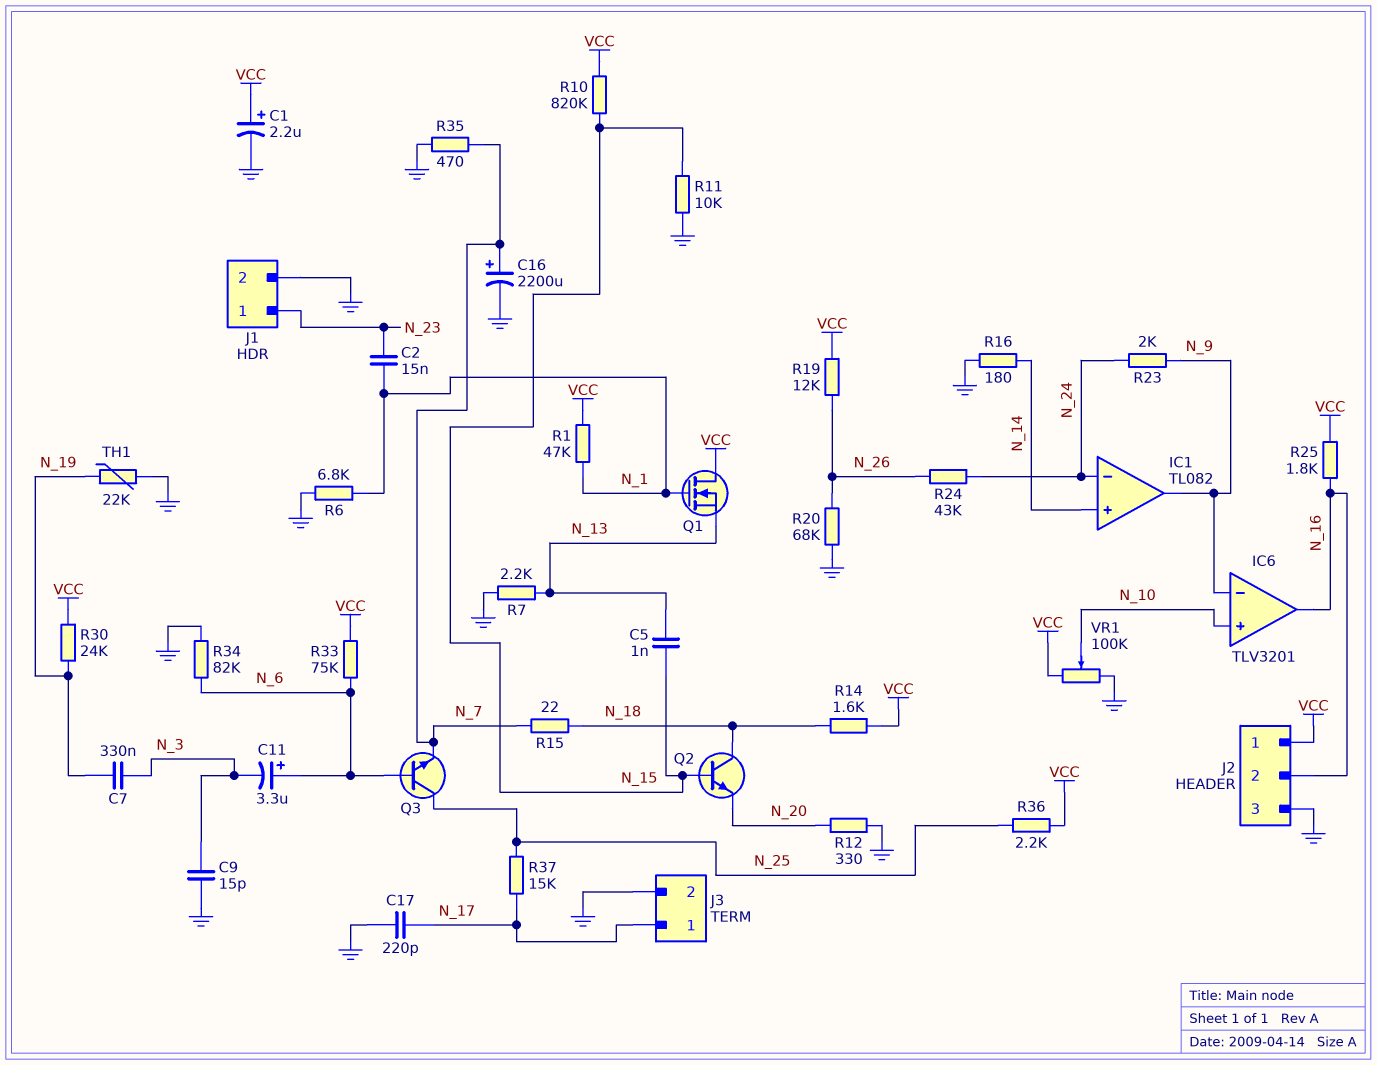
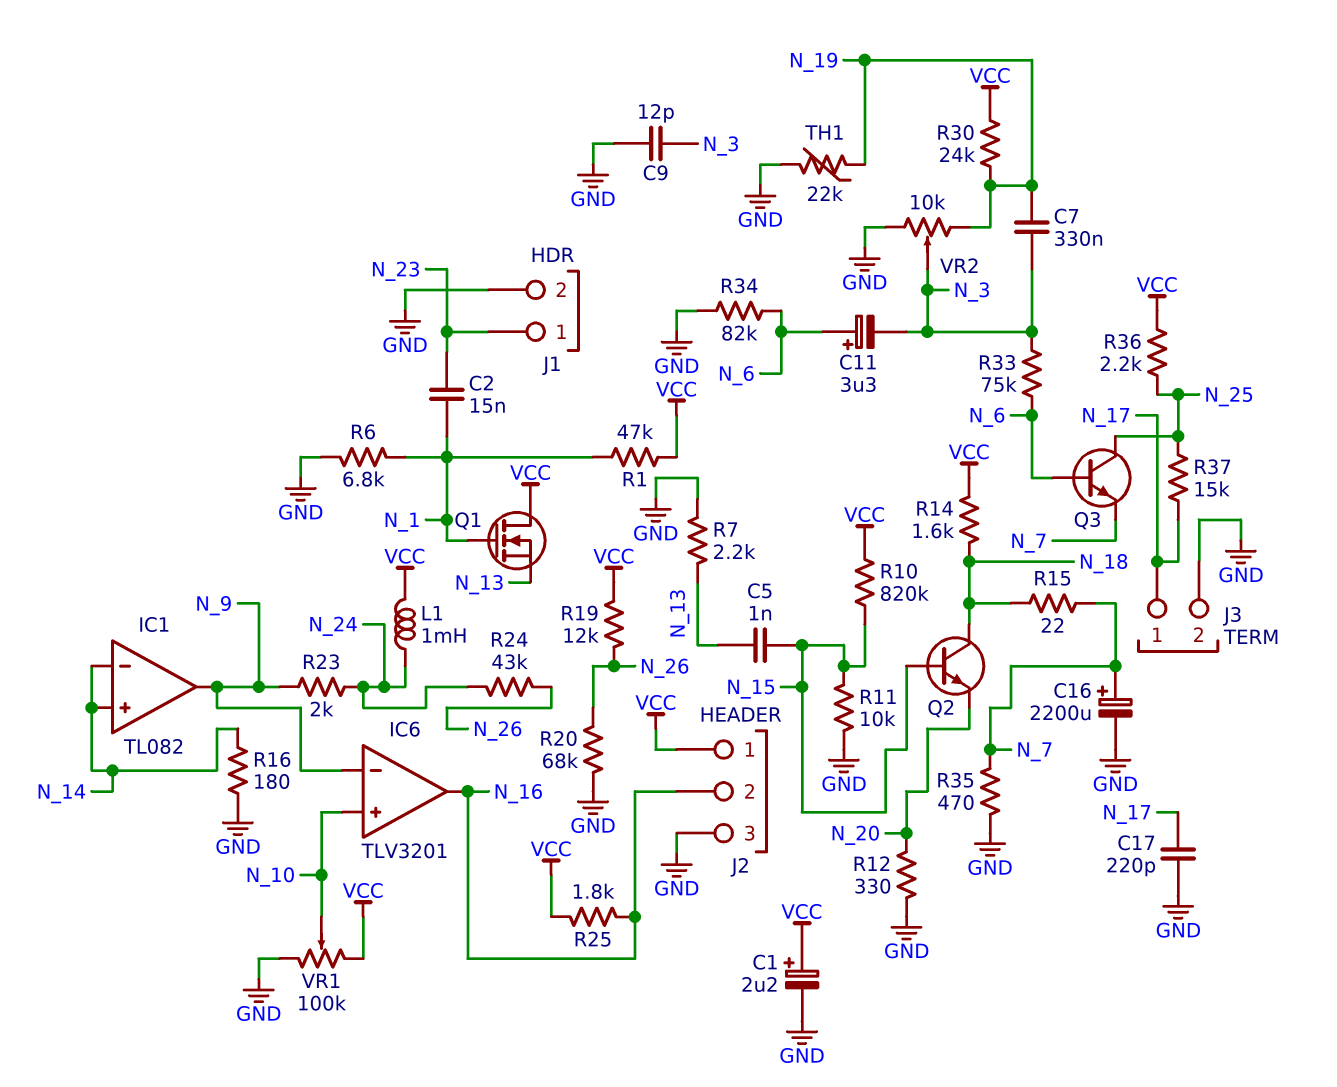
C9: 15pF (GND, N_3) -> 12pF (GND, N_3)
IC1 pin in-: N_24 -> N_14
L1: none -> 1mH (N_24, VCC)
R33: 75k (N_6, VCC) -> 75k (N_3, N_6)
VR2: none -> 10k (GND, N_19, wiper N_3)

